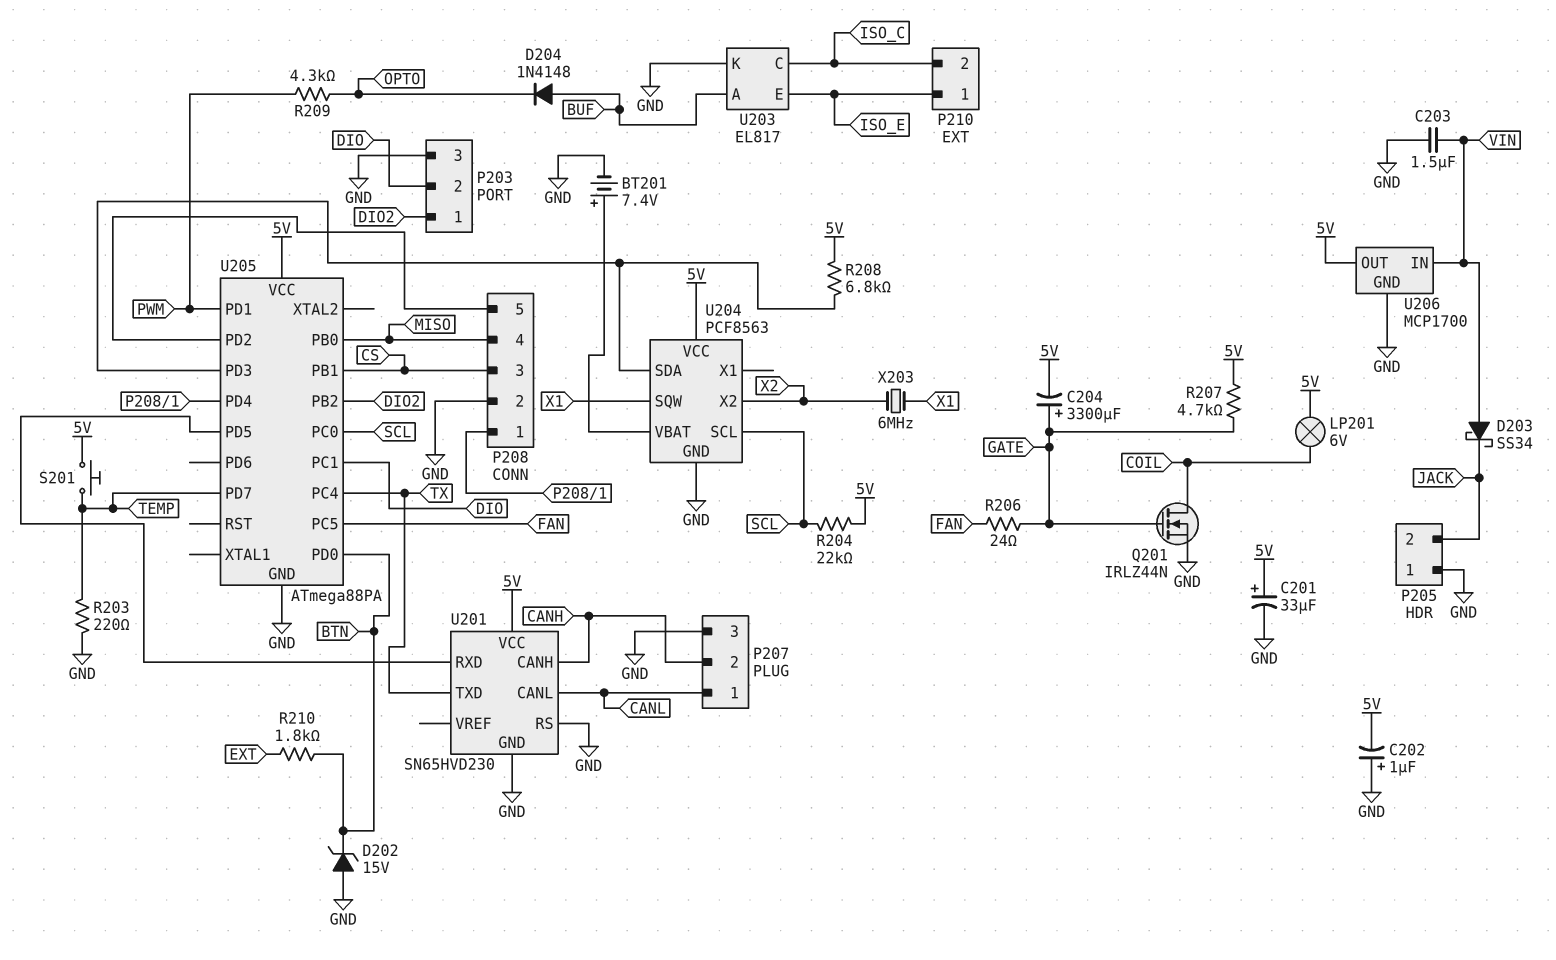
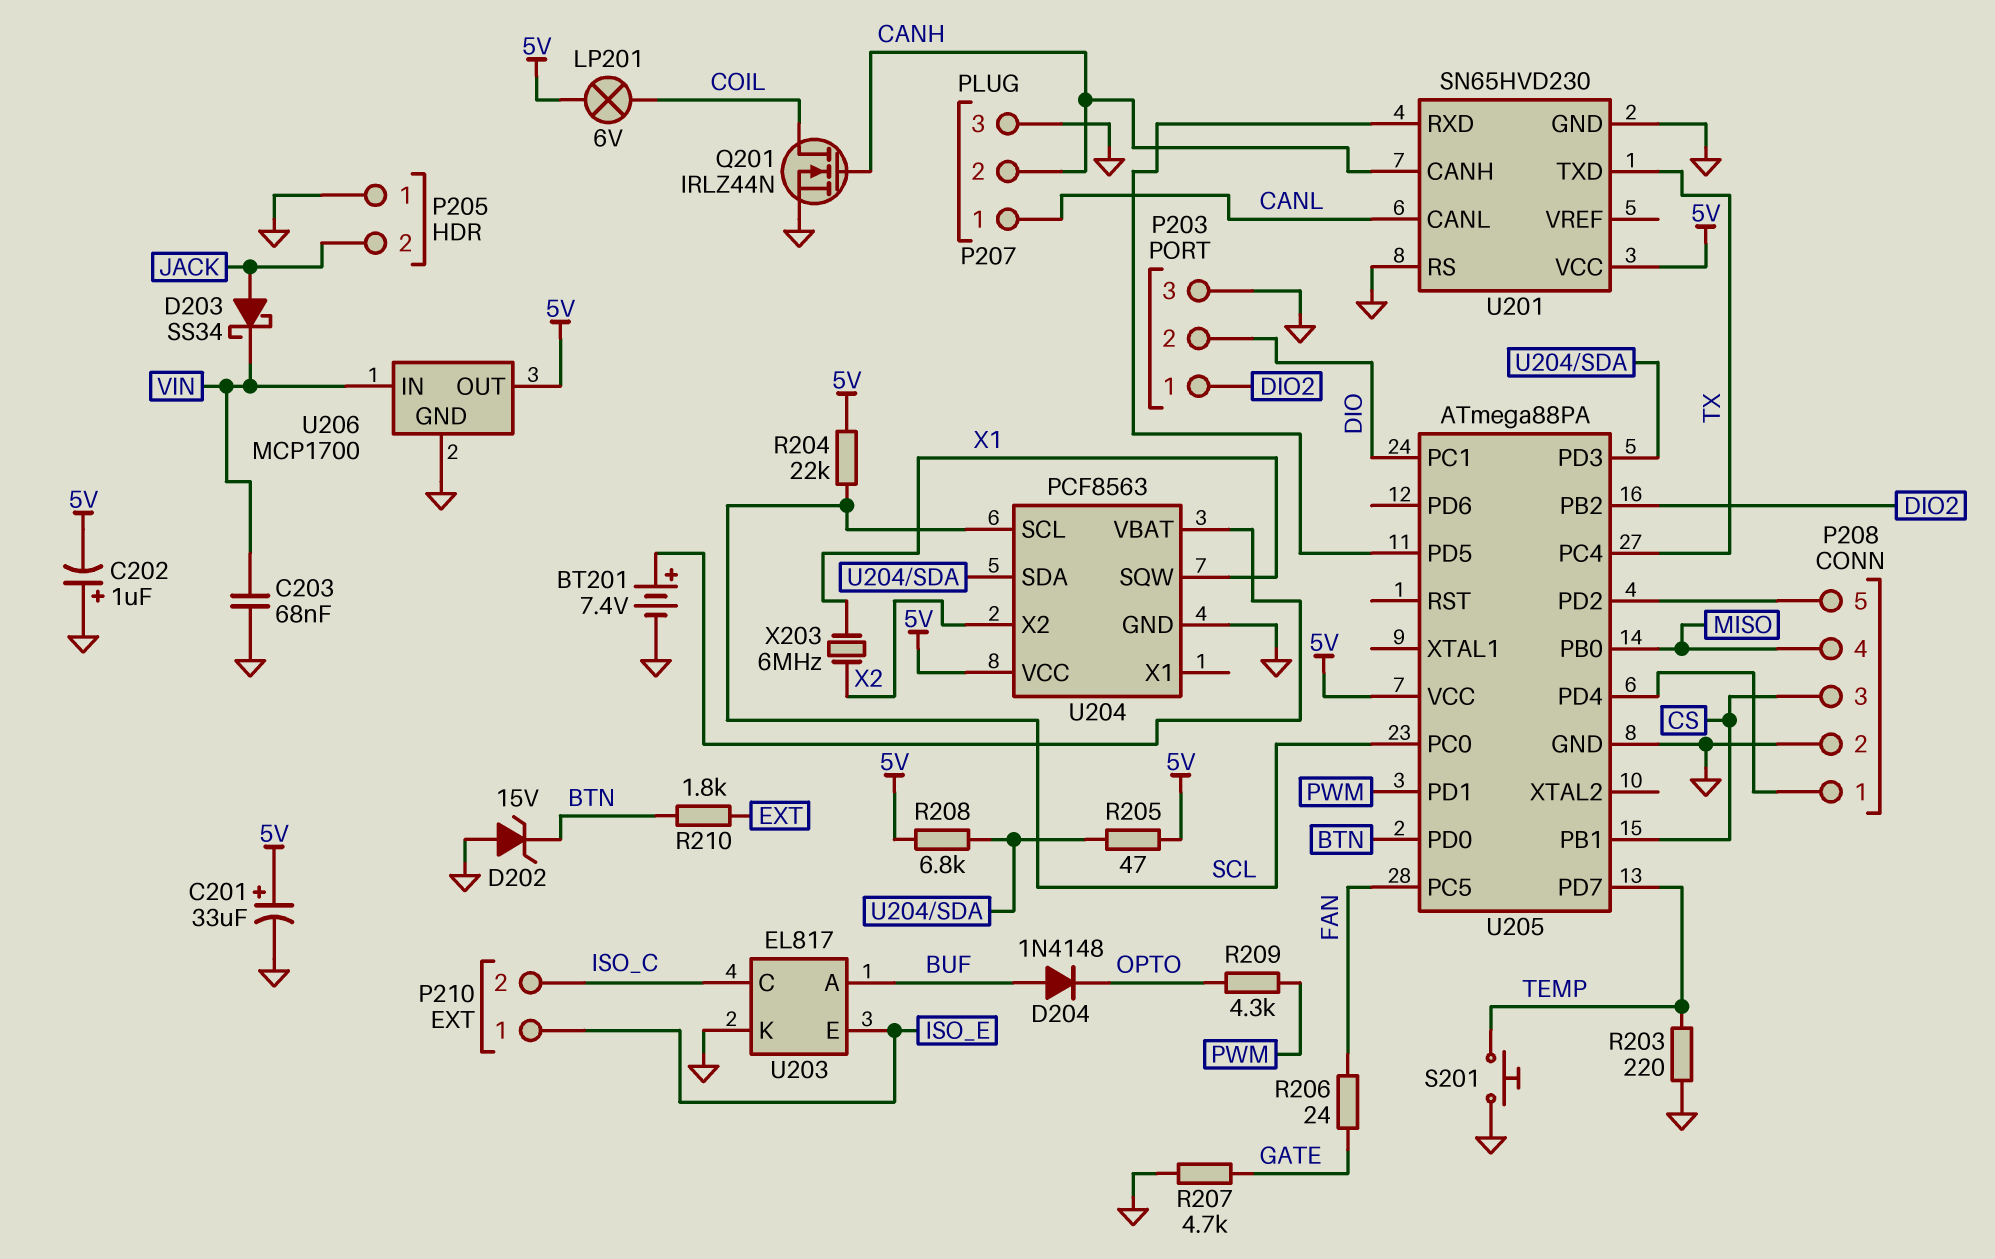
C203: 1.5uF (GND, VIN) -> 68nF (GND, VIN)
C204: 3300uF (plus GATE, minus 5V) -> none
D203: schottky SS34 (A VIN, K JACK) -> schottky SS34 (A JACK, K VIN)
Q201: NMOS IRLZ44N (G GATE, D COIL, S GND) -> NMOS IRLZ44N (G CANH, D COIL, S GND)
R205: none -> 47 (5V, U204/SDA)
R207: 4.7k (5V, GATE) -> 4.7k (GATE, GND)
S201: button (5V, TEMP) -> button (GND, TEMP)

